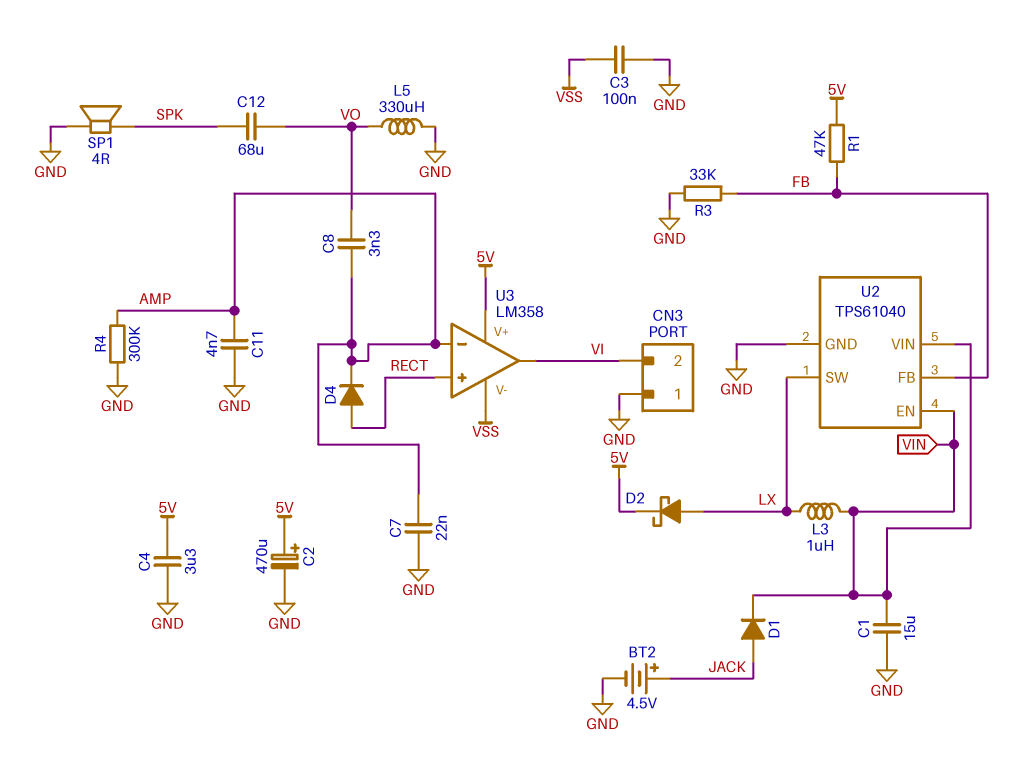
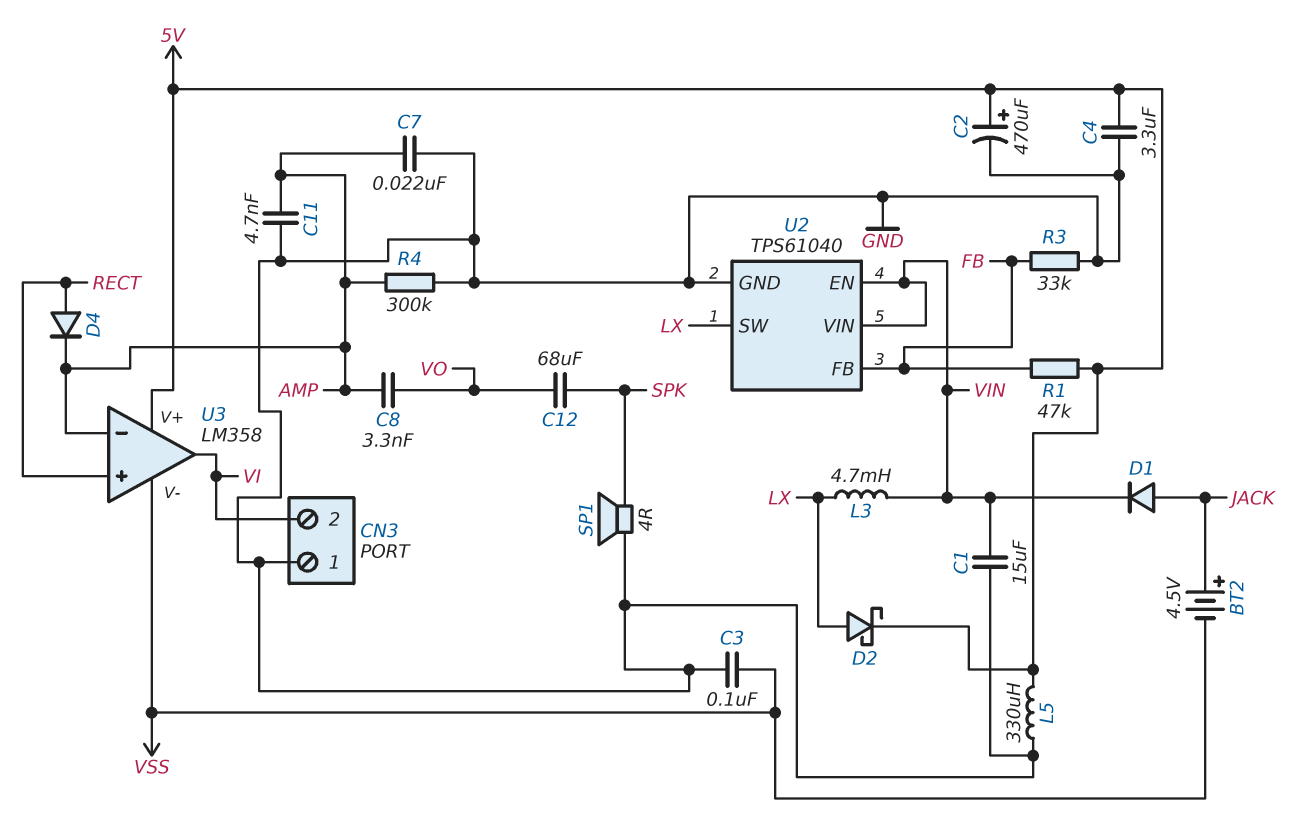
BT2: 4.5V (plus JACK, minus GND) -> 4.5V (plus JACK, minus VSS)
L3: 1uH (LX, VIN) -> 4.7mH (LX, VIN)
L5: 330uH (GND, VO) -> 330uH (5V, GND)

